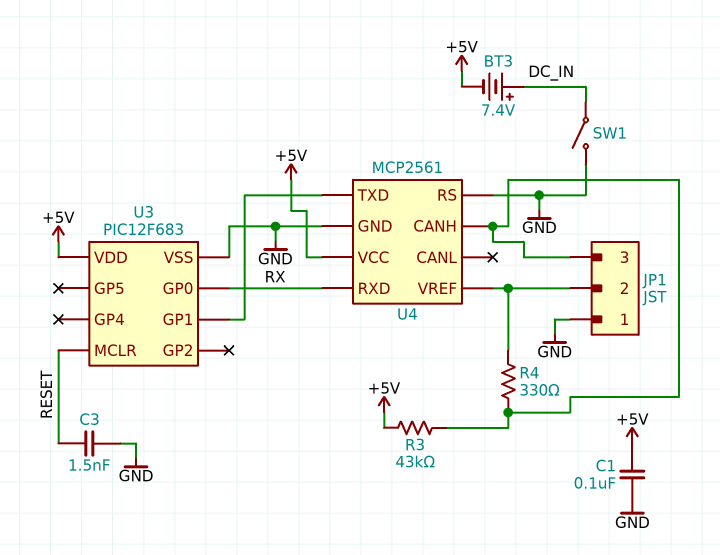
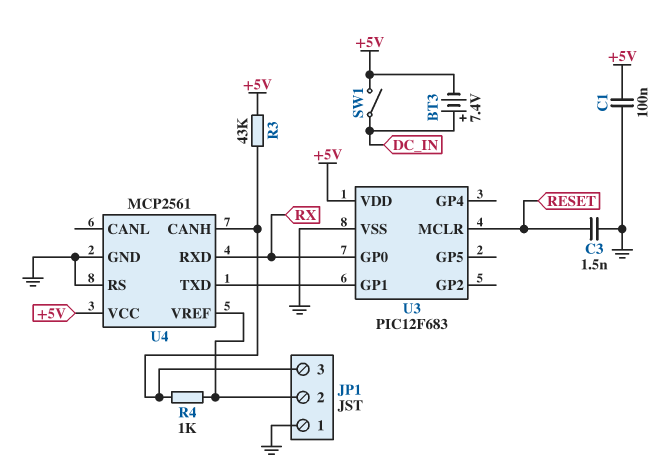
R4: 330 (JP1/2, JP1/3) -> 1k (JP1/2, JP1/3)
SW1: switch (DC_IN, GND) -> switch (+5V, DC_IN)

